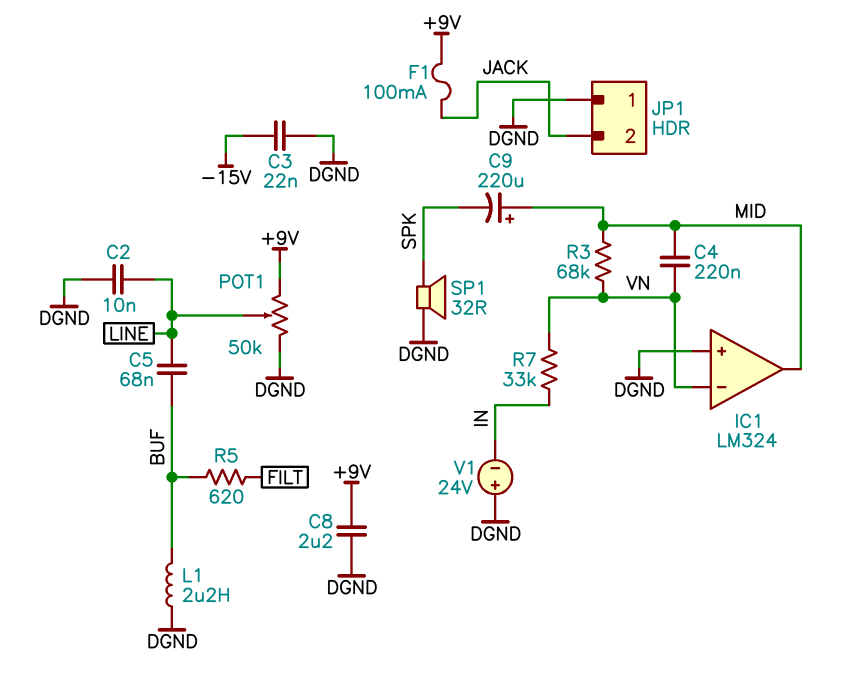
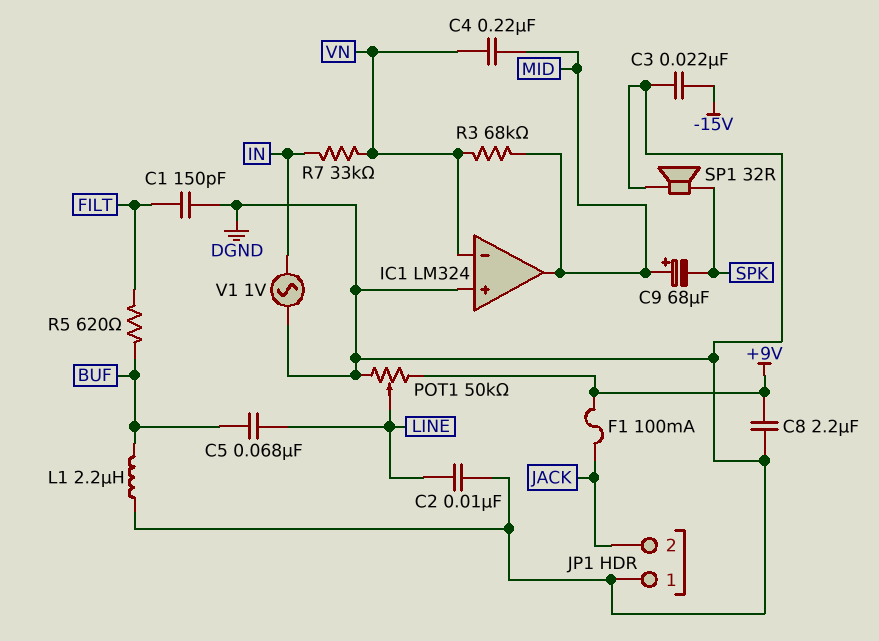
C1: none -> 150pF (DGND, FILT)
C9: 220uF (plus MID, minus SPK) -> 68uF (plus MID, minus SPK)
V1: 24V (plus DGND, minus IN) -> AC 1V (DGND, IN)

